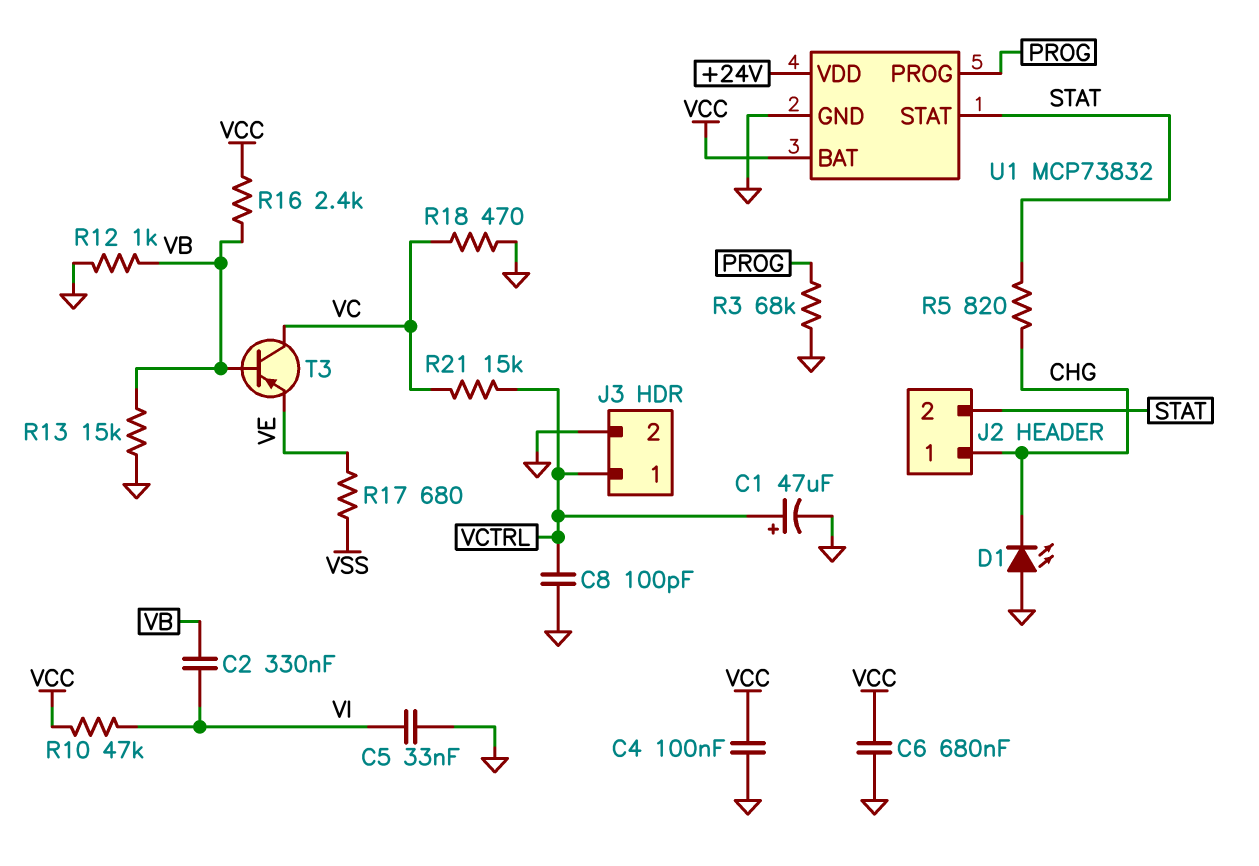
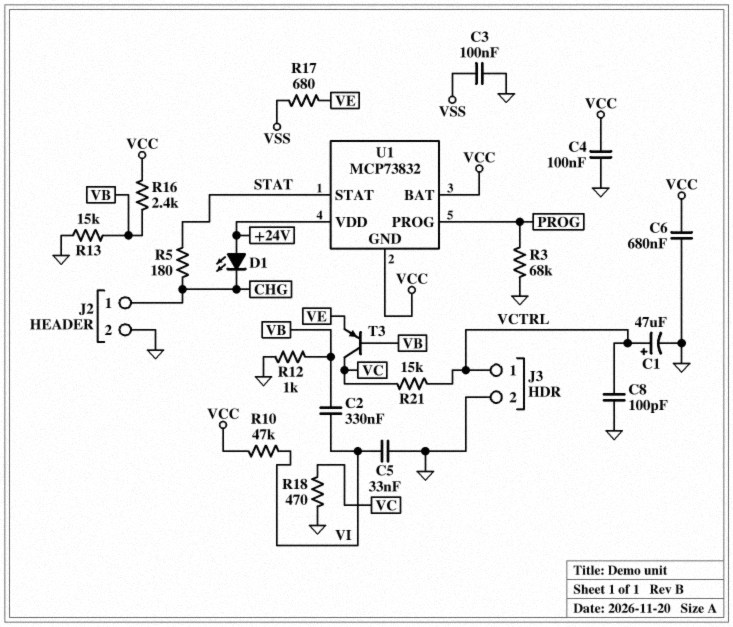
C3: none -> 100nF (GND, VSS)
D1: LED (A GND, K CHG) -> LED (A +24V, K CHG)
J2 pin 2: STAT -> GND
R5: 820 (CHG, STAT) -> 180 (CHG, STAT)
U1 pin GND: GND -> VCC

